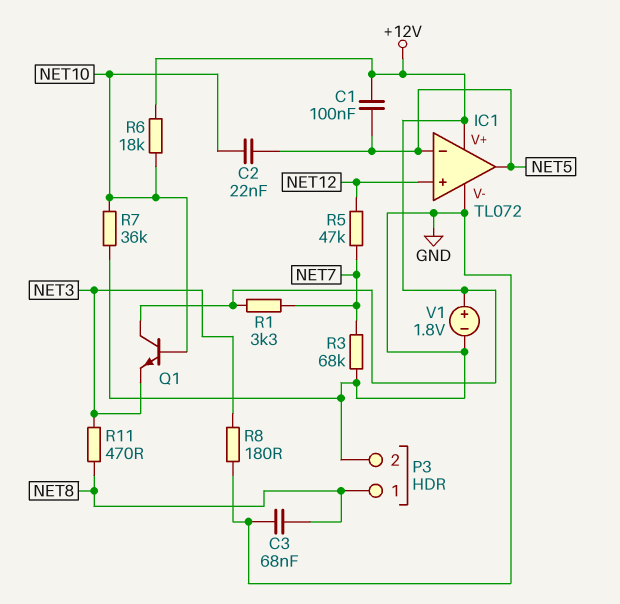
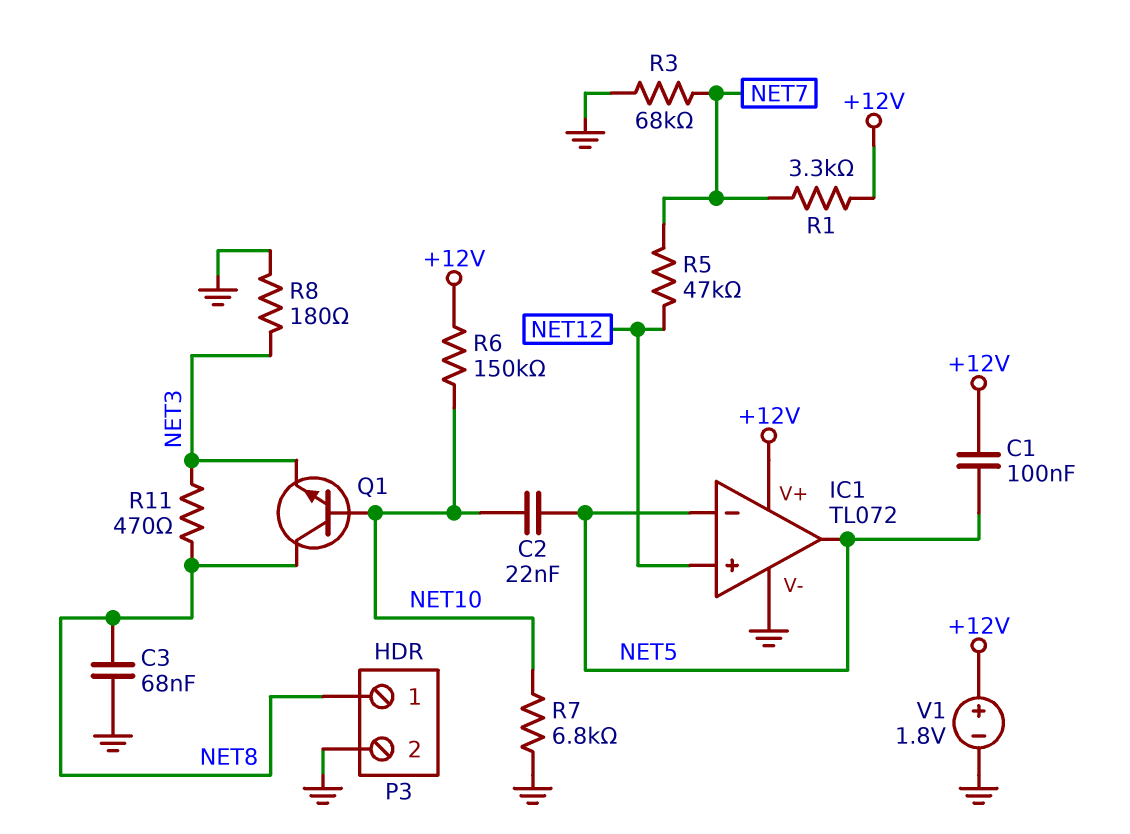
Q1: NPN (B NET10, C +12V, E NET3) -> NPN (B NET10, C NET8, E NET3)
R6: 18k (+12V, NET10) -> 150k (+12V, NET10)
R7: 36k (GND, NET10) -> 6.8k (GND, NET10)

